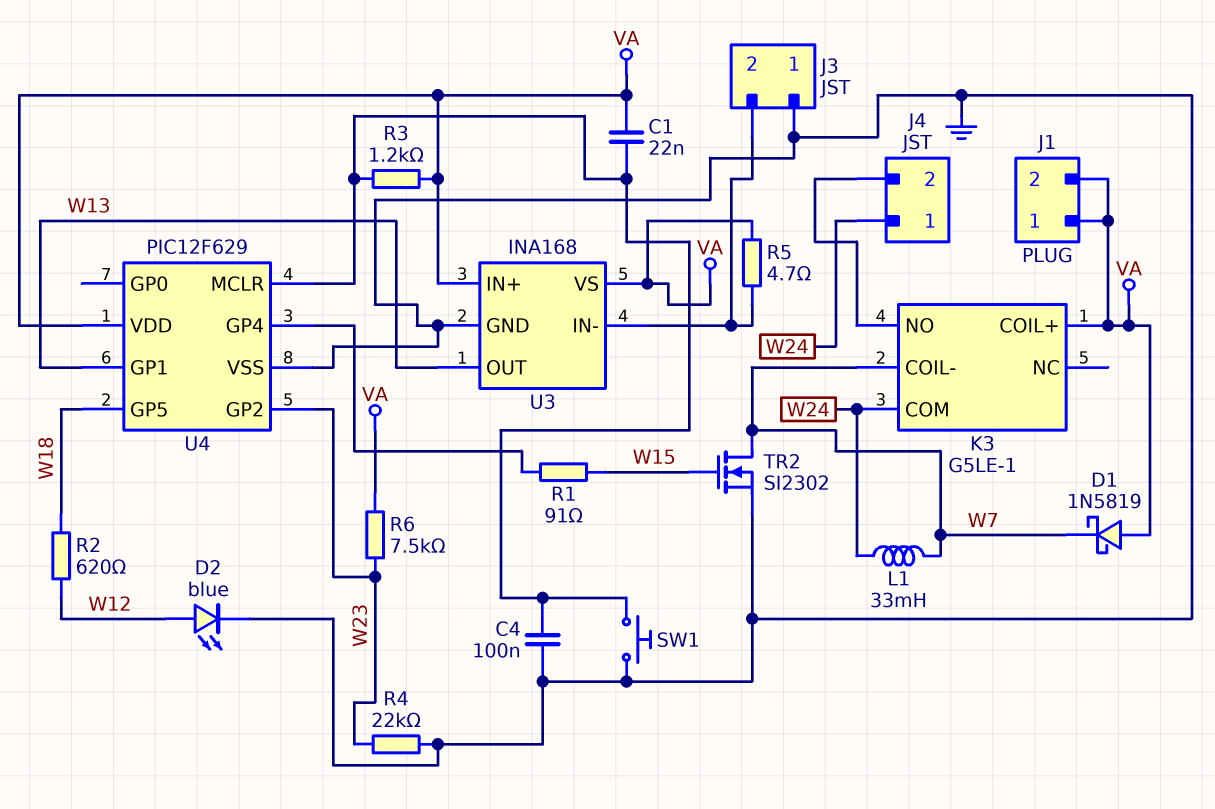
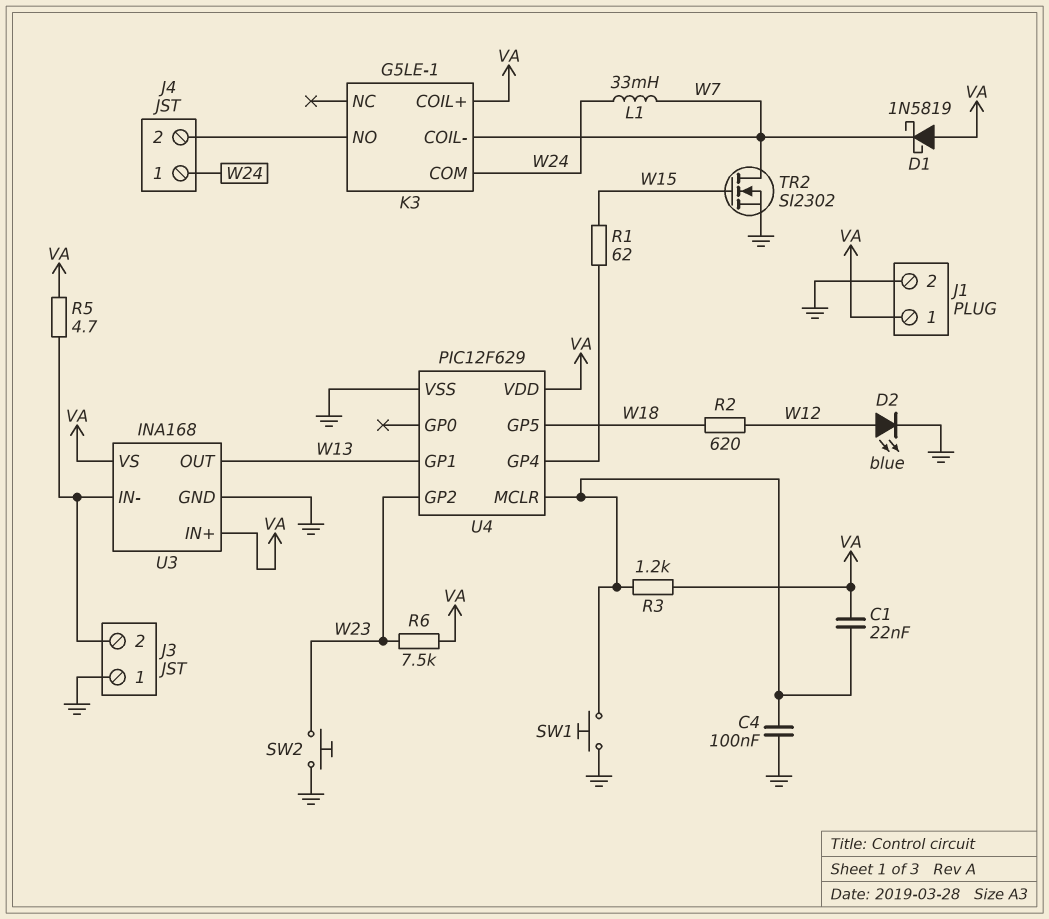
J1 pin 2: VA -> GND
R1: 91 (U4/GP4, W15) -> 62 (U4/GP4, W15)
R4: 22k (GND, W23) -> none
SW2: none -> button (GND, W23)

